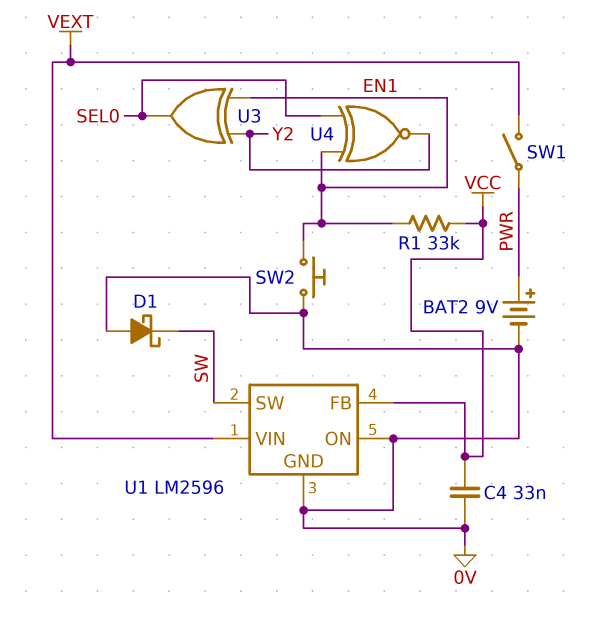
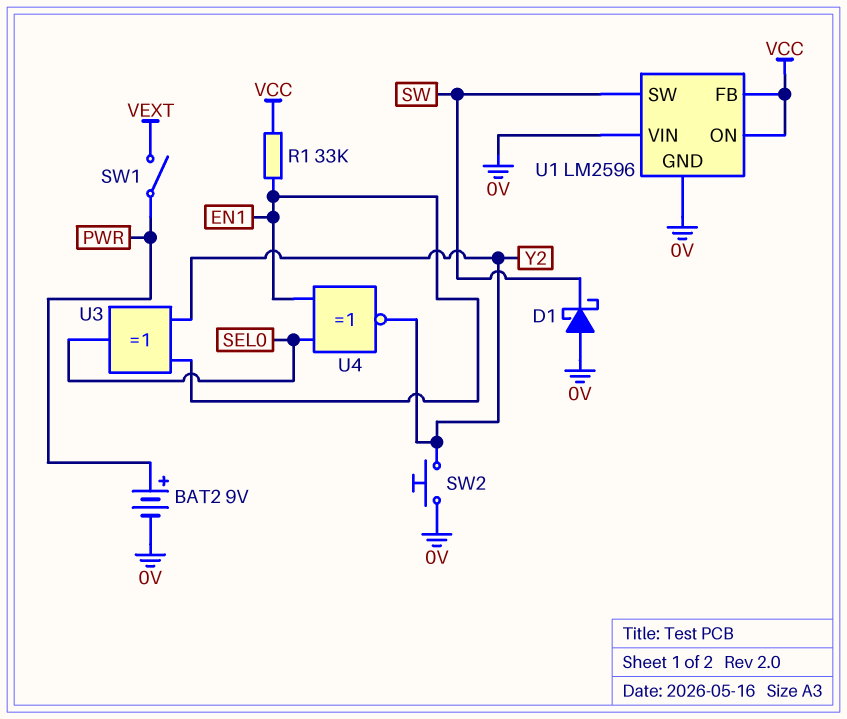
C4: 33nF (0V, VCC) -> none
SW2: button (0V, EN1) -> button (0V, Y2)
U1 pin ON: 0V -> VCC
U1 pin VIN: VEXT -> 0V

